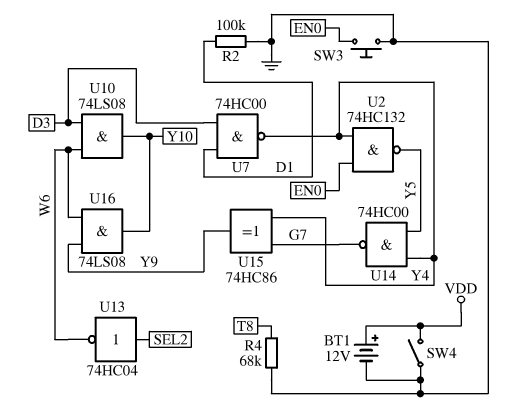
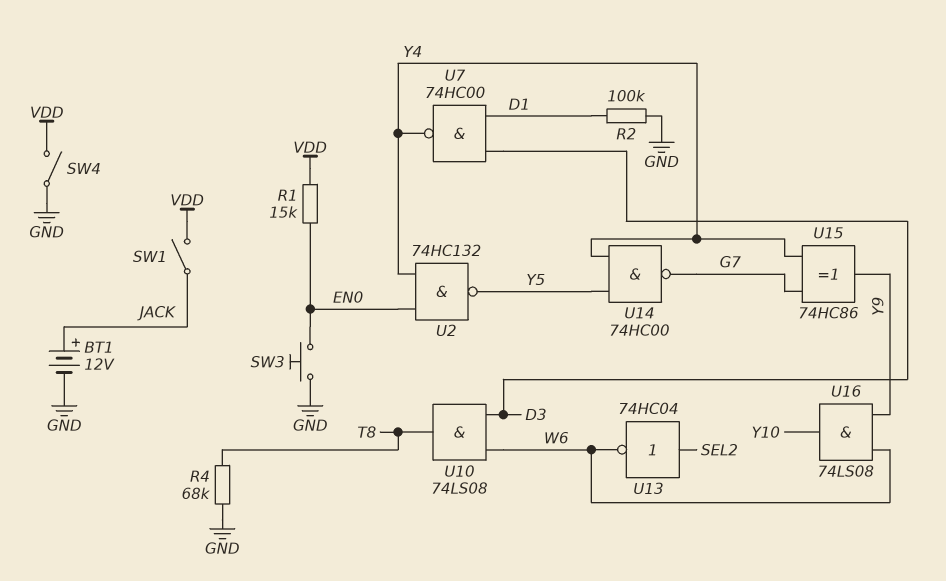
BT1: 12V (plus VDD, minus GND) -> 12V (plus JACK, minus GND)
R1: none -> 15k (EN0, VDD)
SW1: none -> switch (JACK, VDD)
U10: AND 74LS08 (in D3, in W6, out Y10) -> AND 74LS08 (in D3, in W6, out T8)

